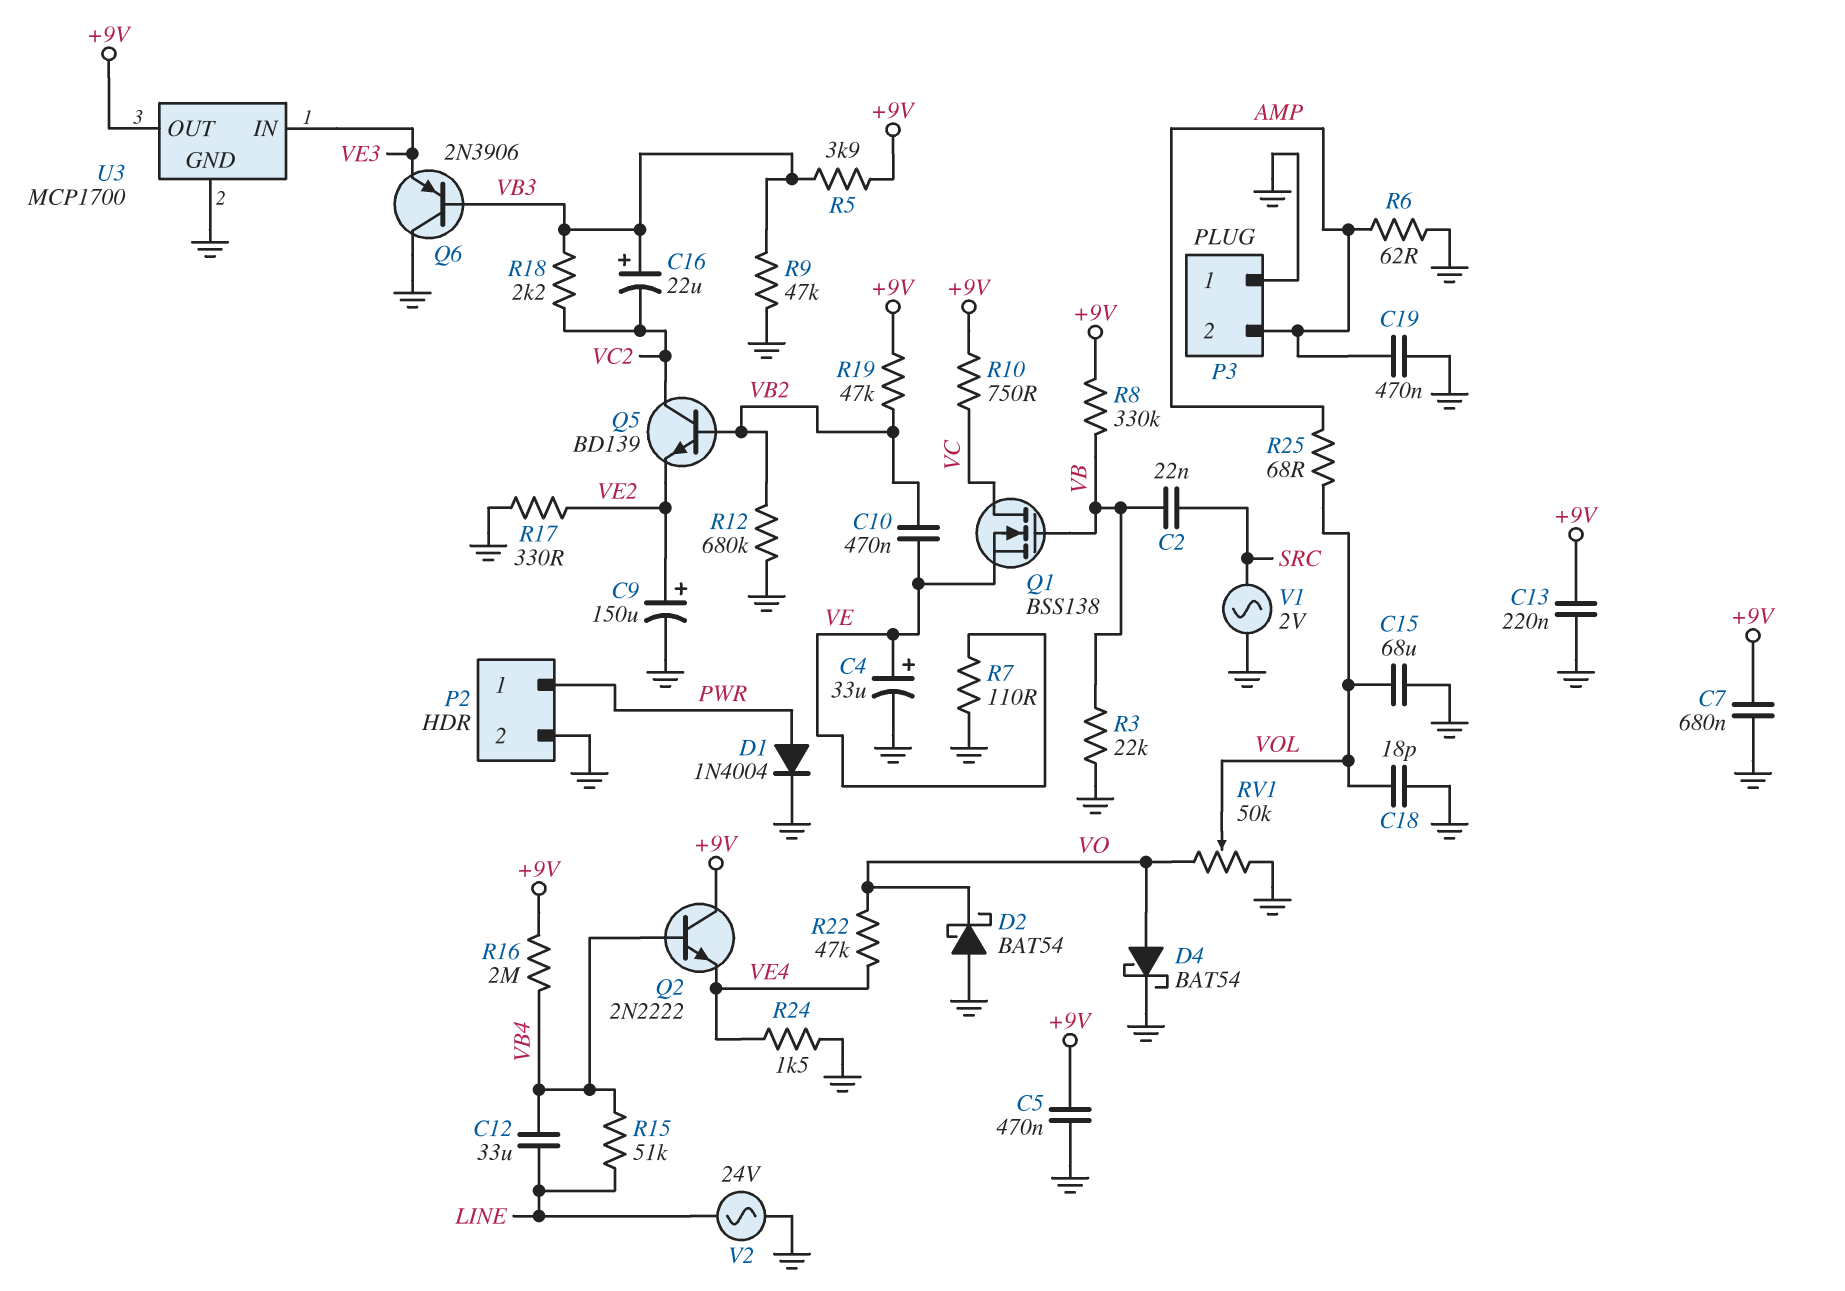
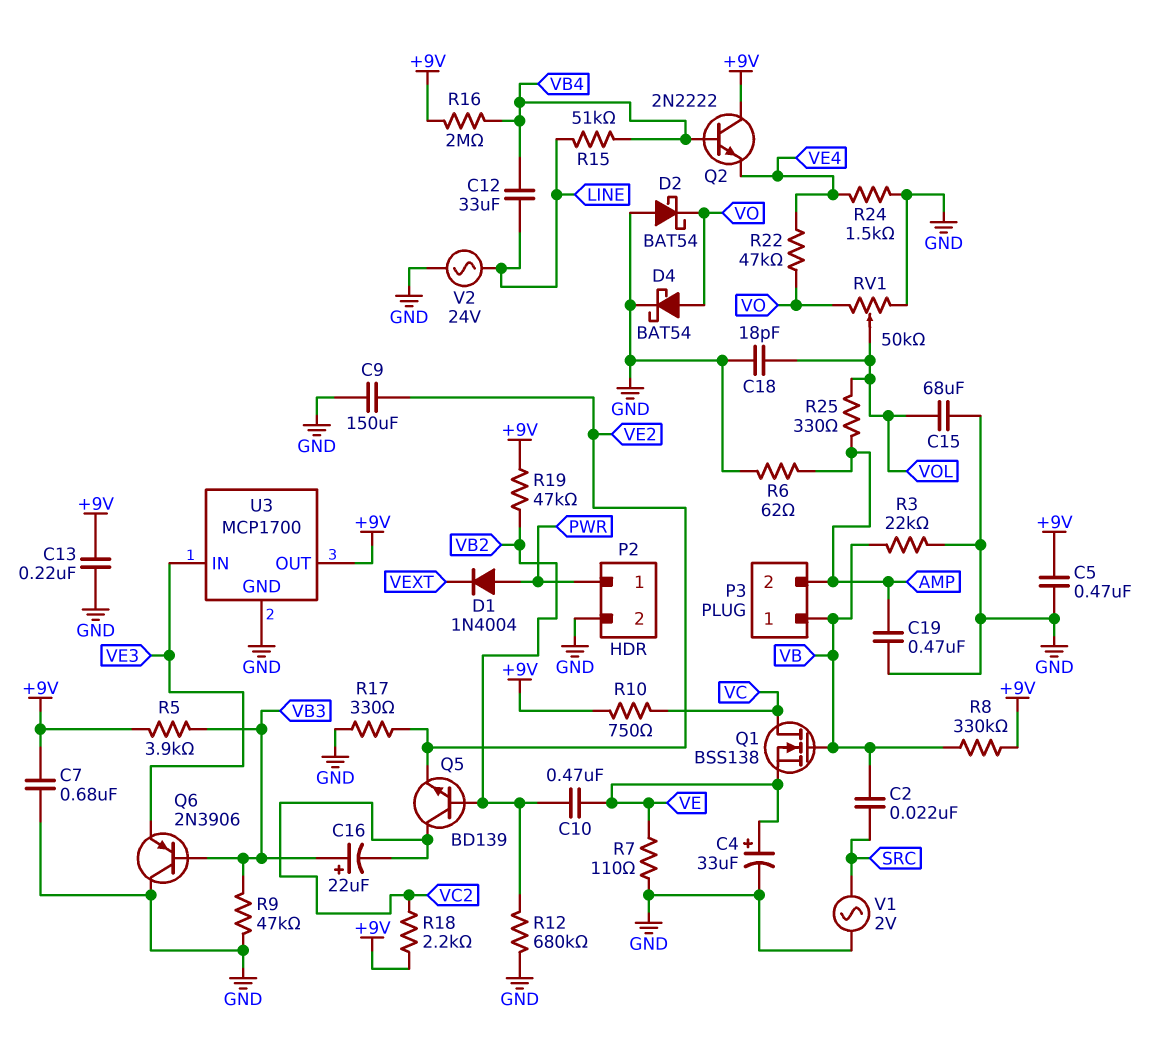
C9: 150uF (plus VE2, minus GND) -> 150uF (GND, VE2)
D1: diode 1N4004 (A PWR, K GND) -> diode 1N4004 (A PWR, K VEXT)
P3 pin 1: GND -> VB
R18: 2.2k (VB3, VC2) -> 2.2k (+9V, VC2)
R25: 68 (AMP, VOL) -> 330 (AMP, VOL)

